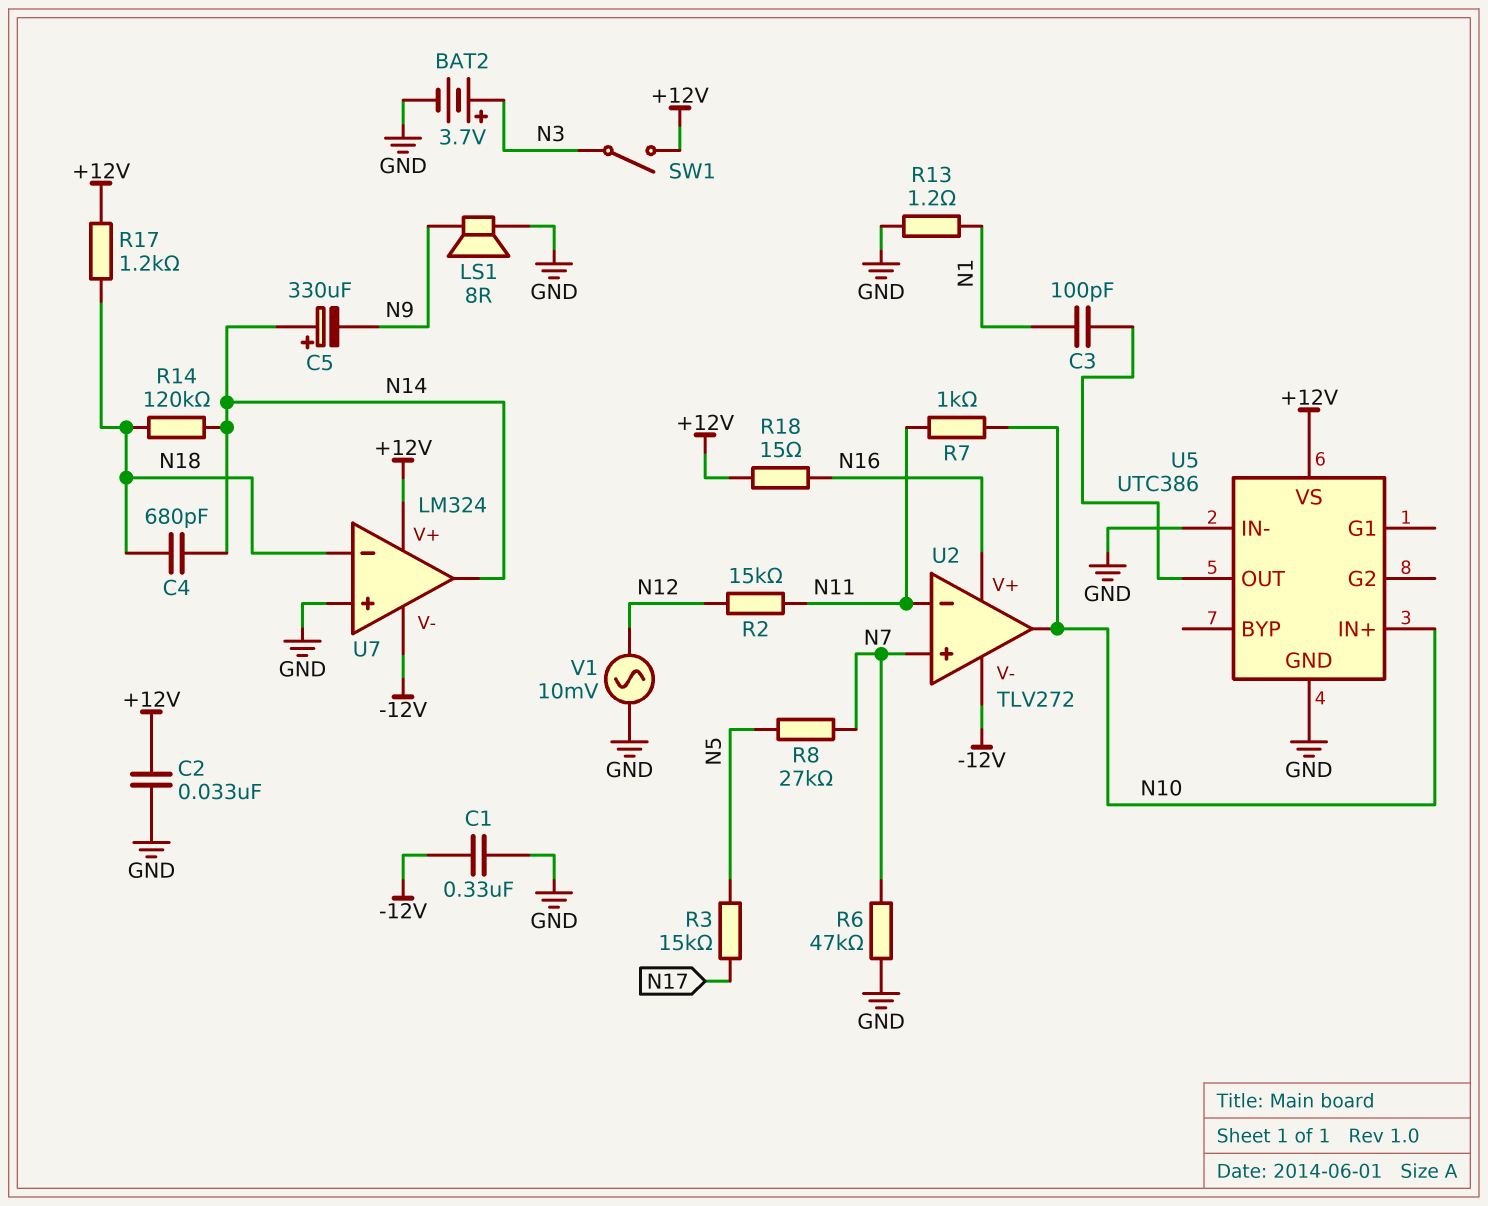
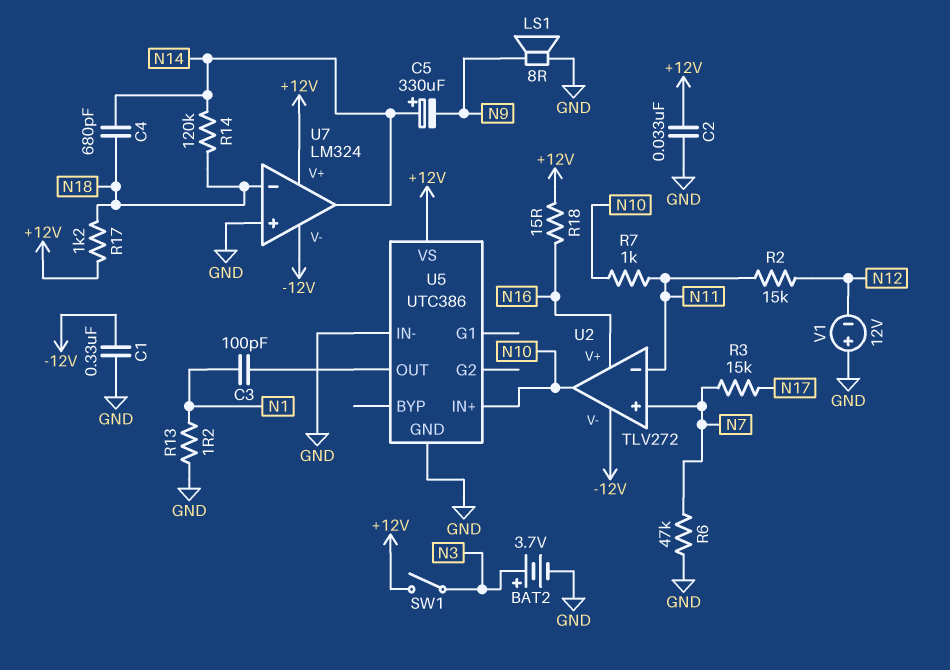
R3: 15k (N5, N17) -> 15k (N7, N17)
R8: 27k (N5, N7) -> none
V1: AC 10mV (GND, N12) -> 12V (plus GND, minus N12)

